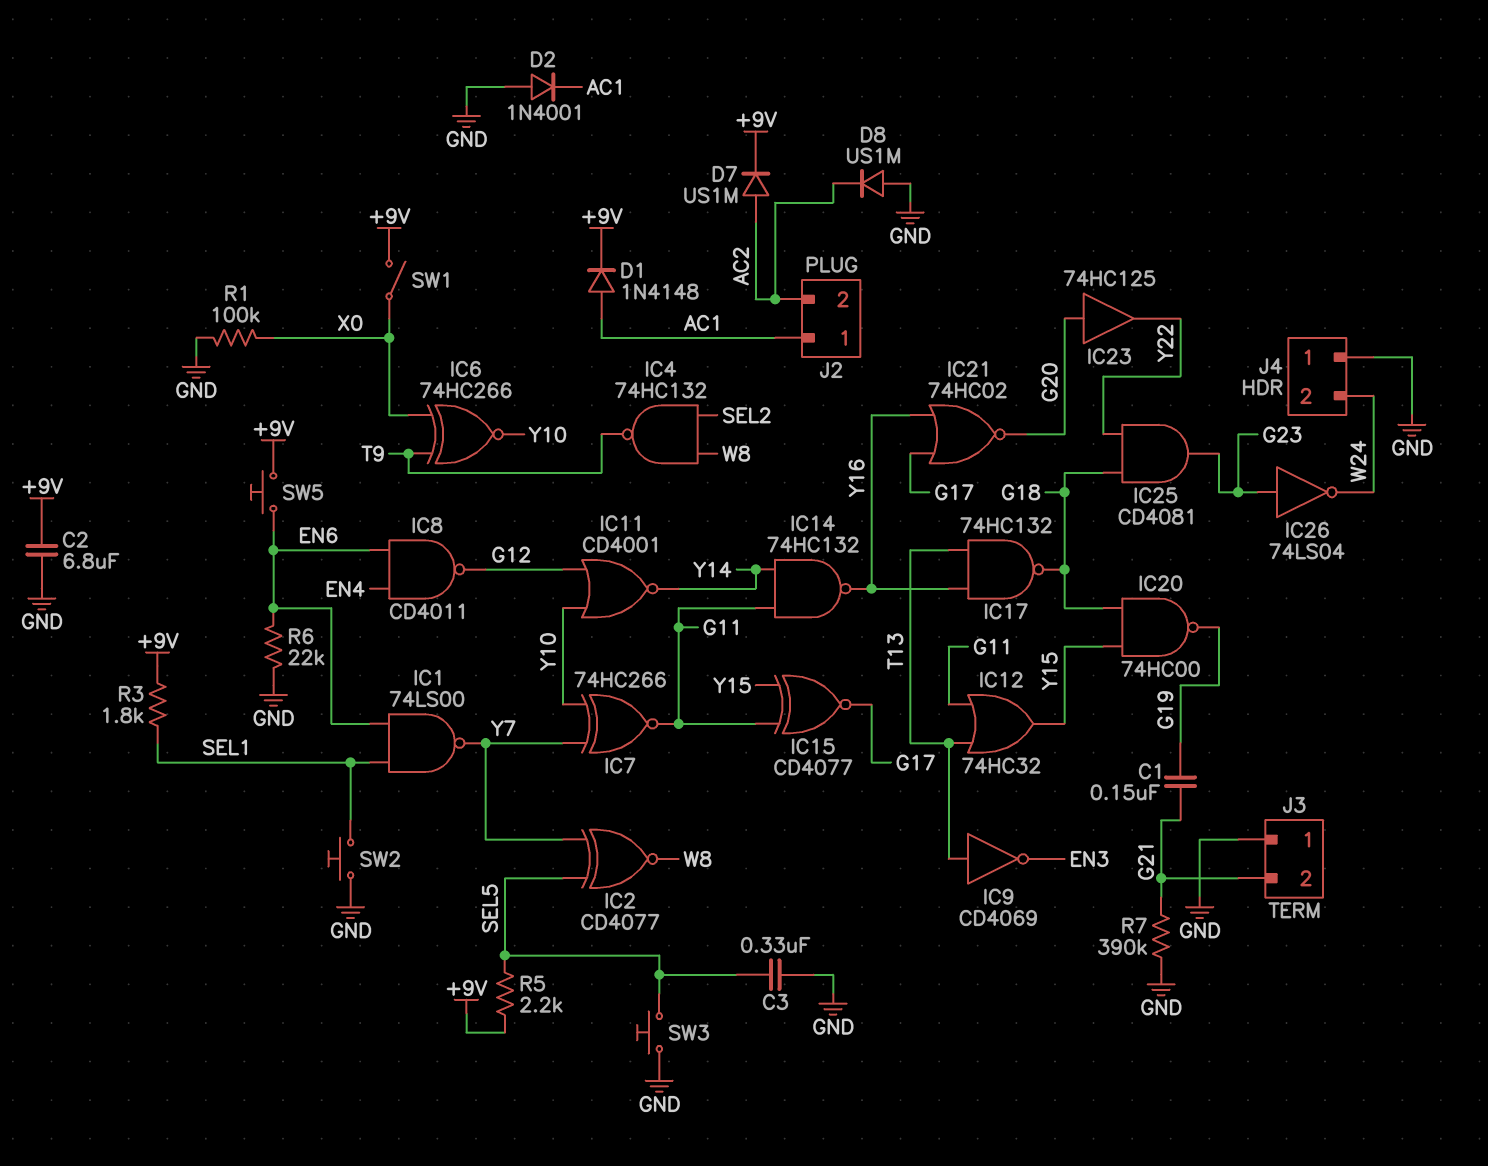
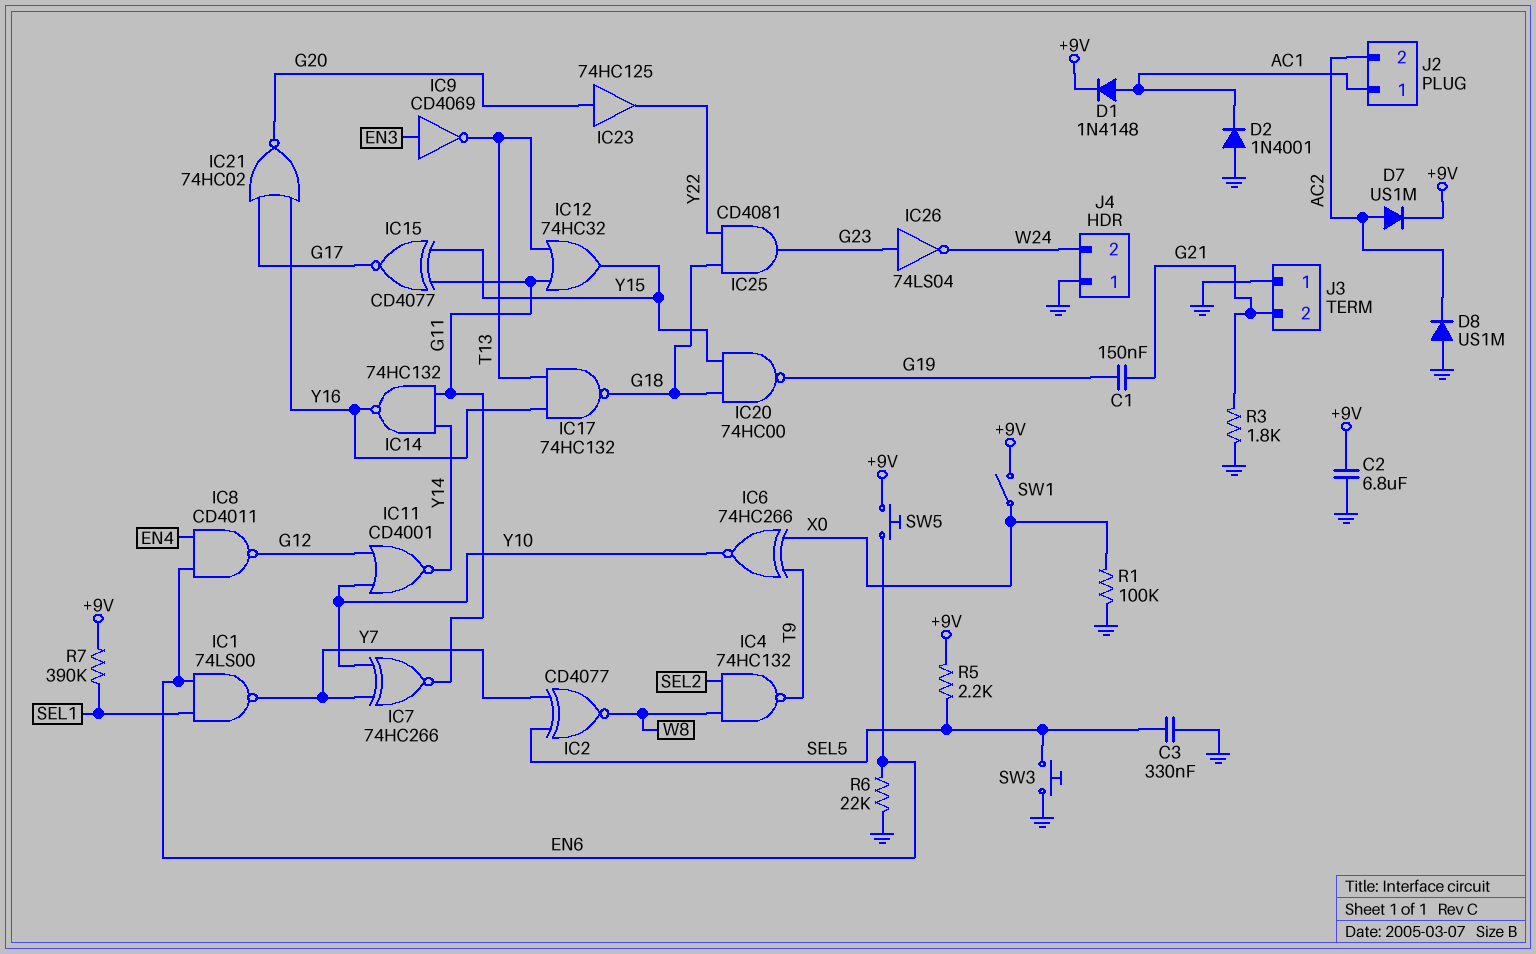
IC9: NOT CD4069 (in T13, out EN3) -> NOT CD4069 (in EN3, out T13)
R3: 1.8k (+9V, SEL1) -> 1.8k (G21, GND)
R7: 390k (G21, GND) -> 390k (+9V, SEL1)
SW2: button (GND, SEL1) -> none

